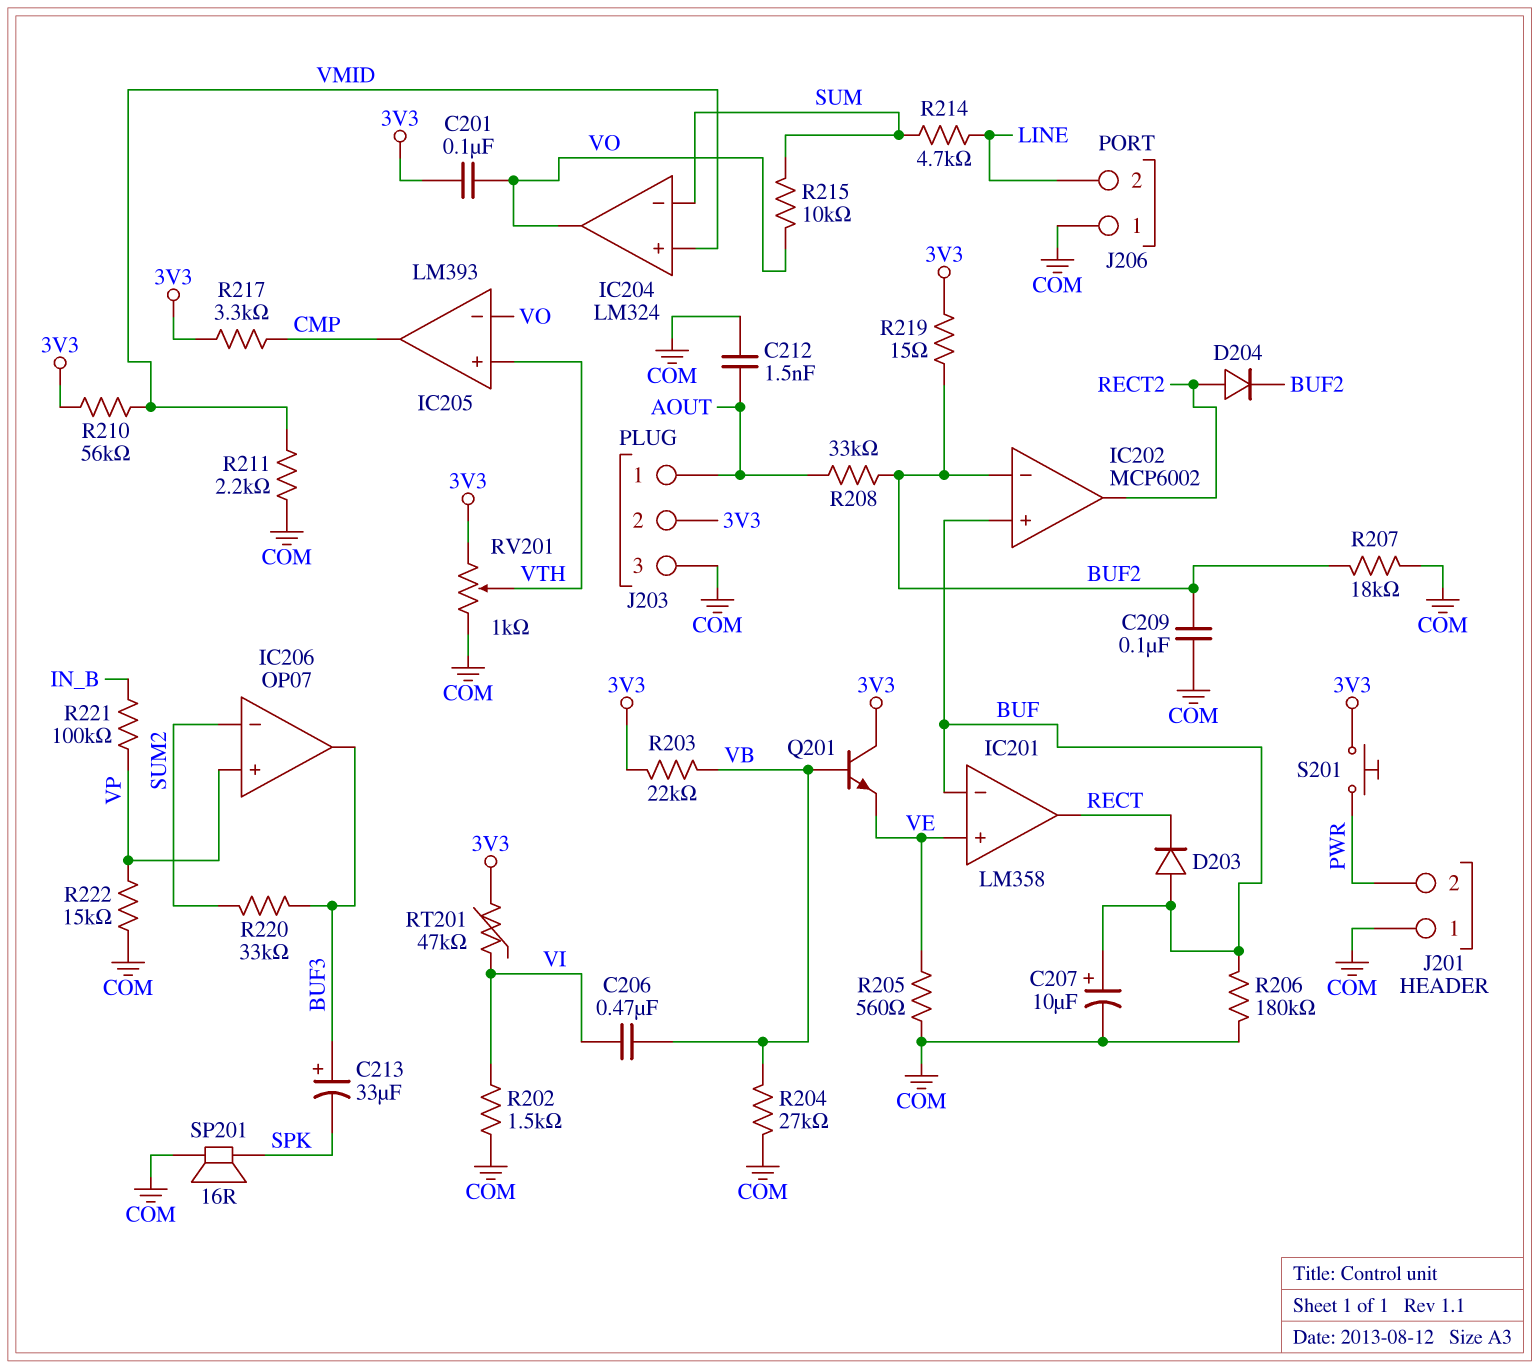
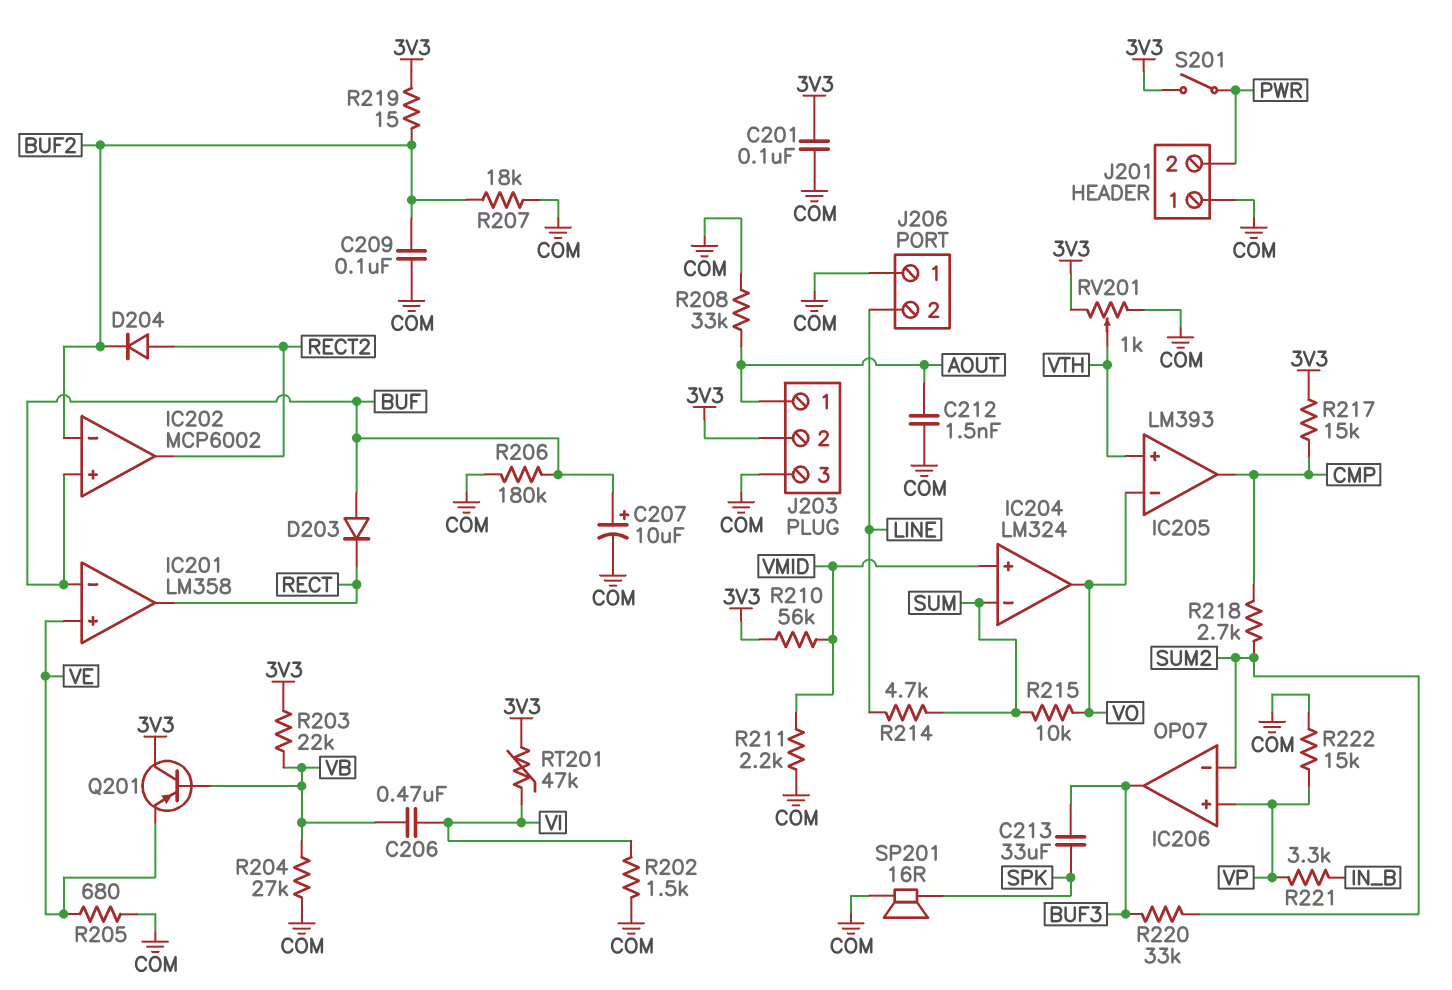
C201: 100nF (3V3, VO) -> 100nF (3V3, COM)
C213: 33uF (plus BUF3, minus SPK) -> 33uF (BUF3, SPK)
Q201: NPN (B VB, C 3V3, E VE) -> PNP (B VB, C 3V3, E VE)
R205: 560 (COM, VE) -> 680 (COM, VE)
R208: 33k (AOUT, BUF2) -> 33k (AOUT, COM)
R217: 3.3k (3V3, CMP) -> 15k (3V3, CMP)
R218: none -> 2.7k (CMP, SUM2)
R221: 100k (IN_B, VP) -> 3.3k (IN_B, VP)
S201: button (3V3, PWR) -> switch (3V3, PWR)

